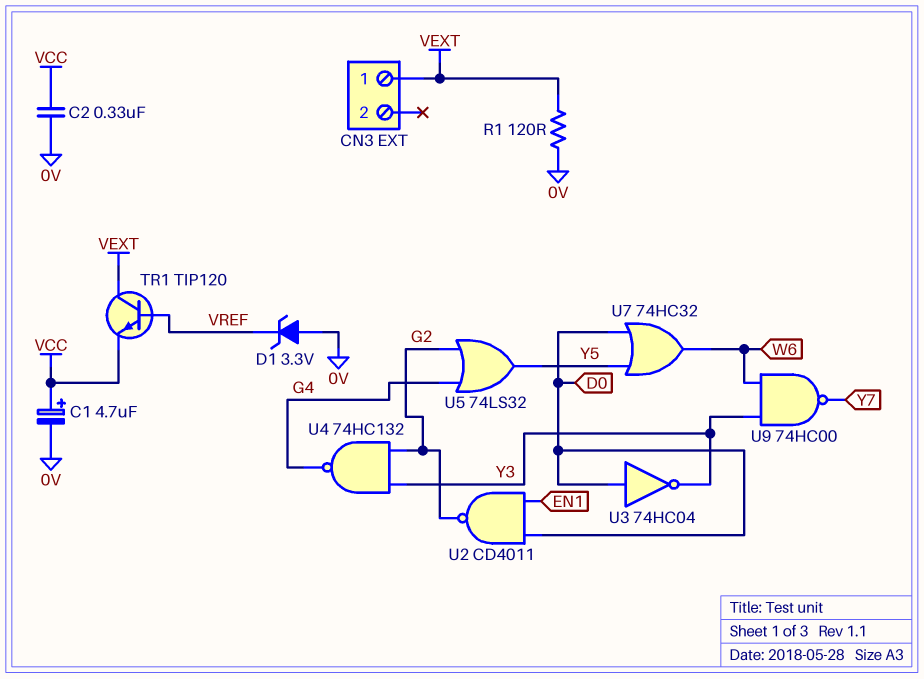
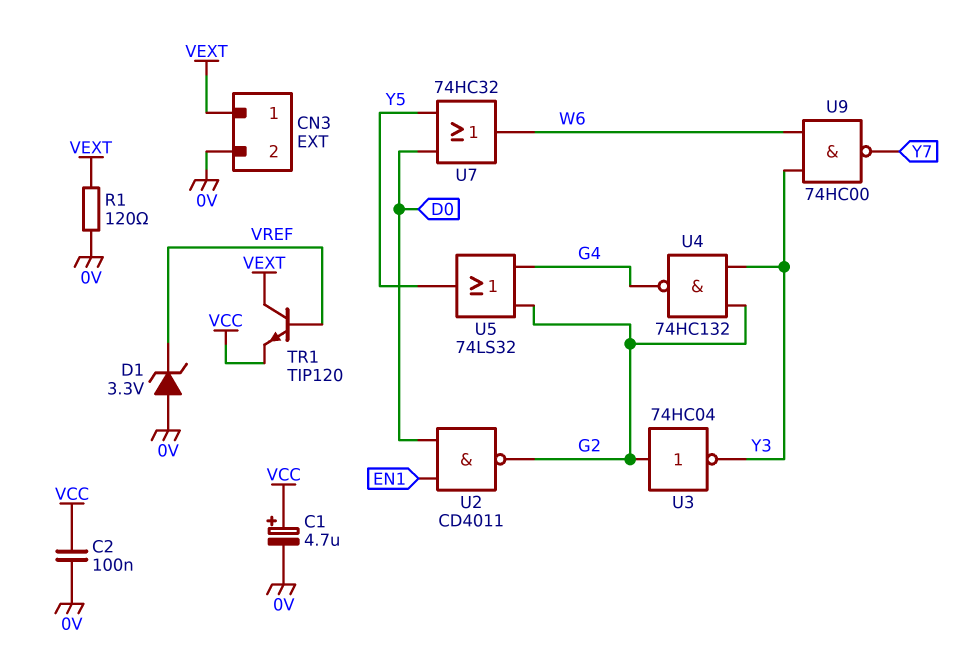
C2: 330nF (0V, VCC) -> 100nF (0V, VCC)
CN3 pin 2: none -> 0V
U3: NOT 74HC04 (in D0, out Y3) -> NOT 74HC04 (in G2, out Y3)

